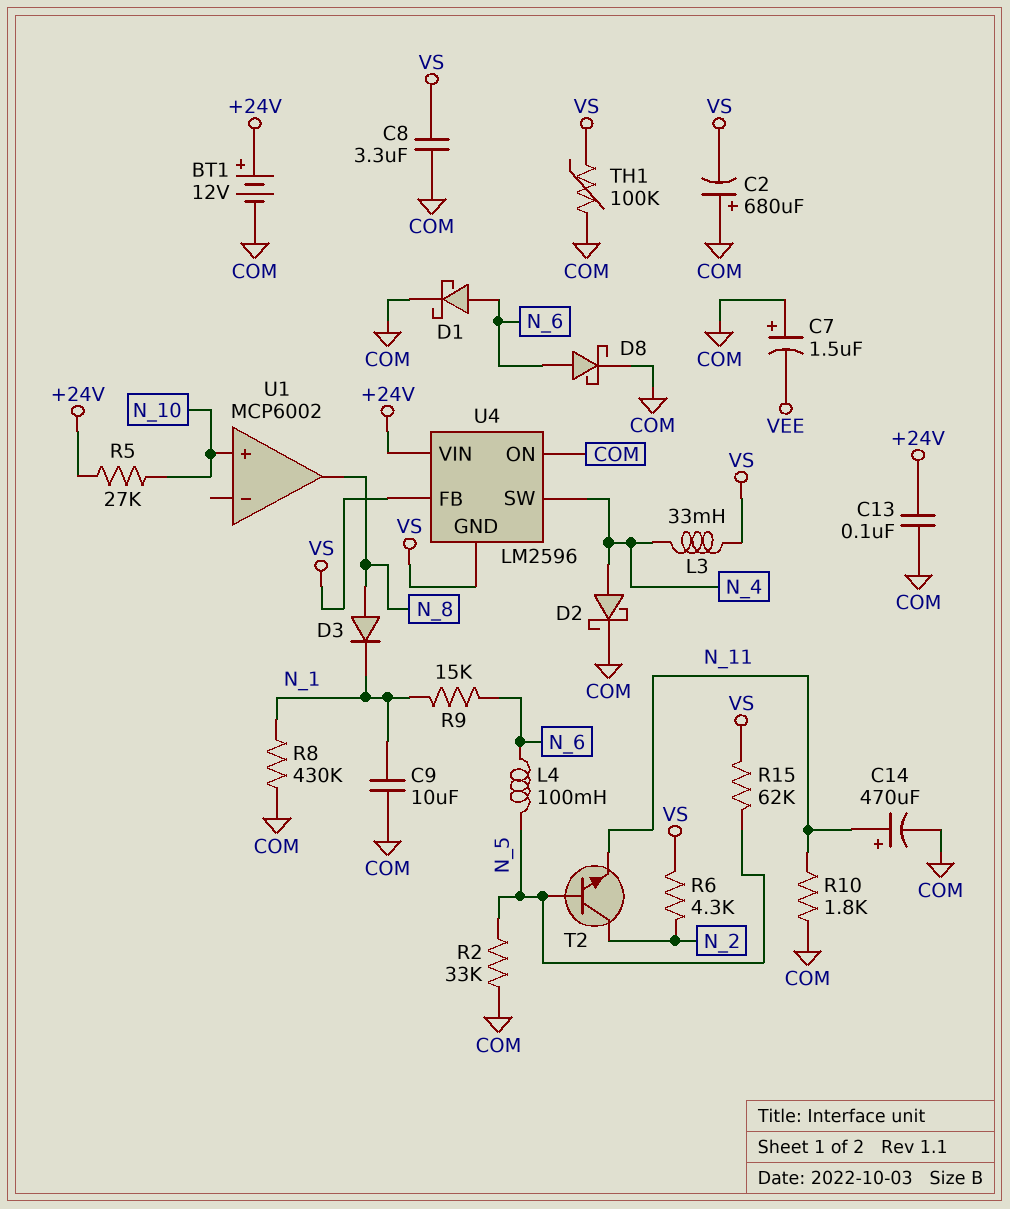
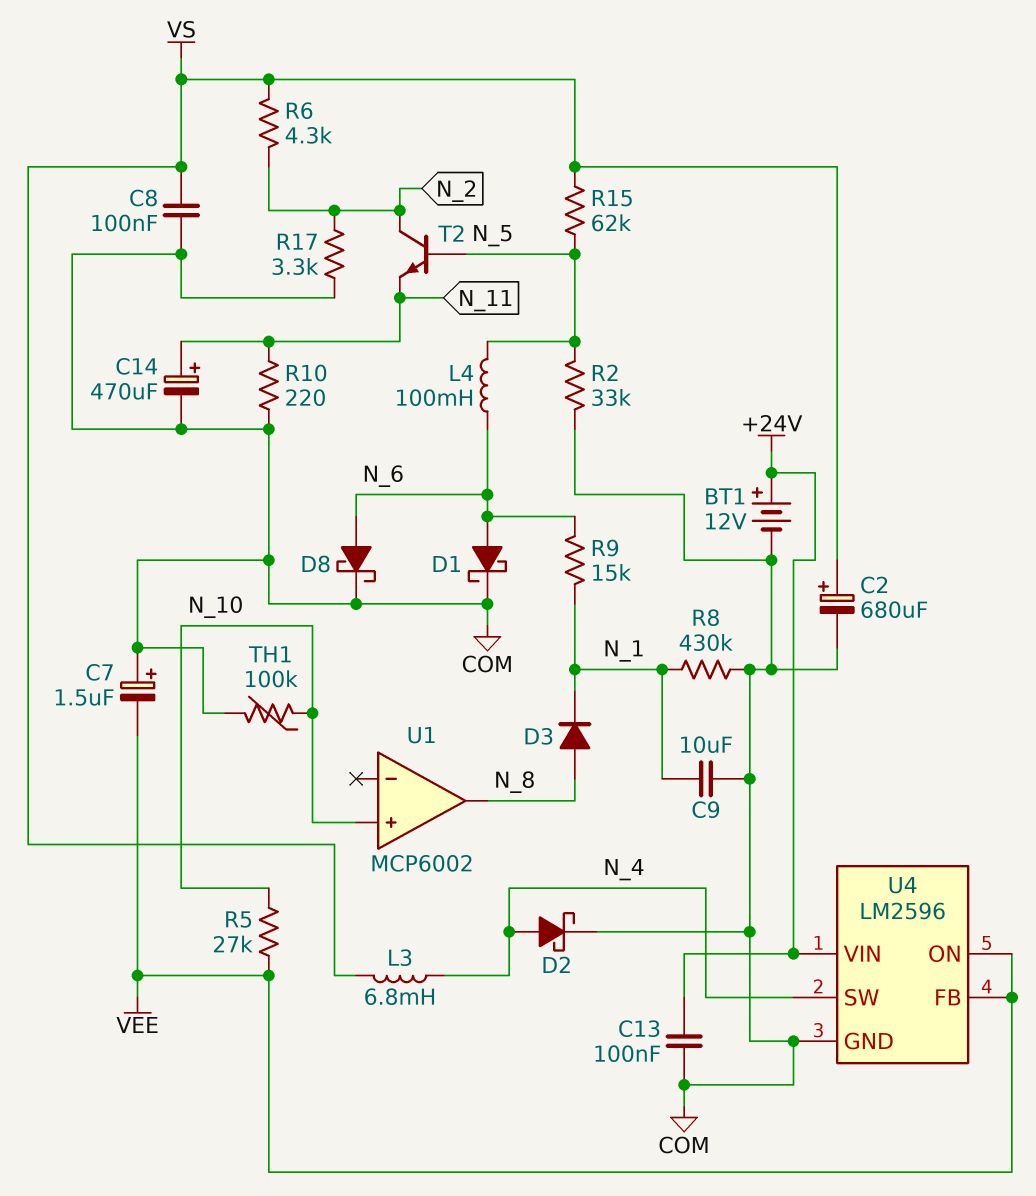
C2: 680uF (plus COM, minus VS) -> 680uF (plus VS, minus COM)
C8: 3.3uF (COM, VS) -> 100nF (COM, VS)
L3: 33mH (N_4, VS) -> 6.8mH (N_4, VS)
R5: 27k (+24V, N_10) -> 27k (N_10, VEE)
R10: 1.8k (COM, N_11) -> 220 (COM, N_11)
R17: none -> 3.3k (COM, N_2)
TH1: 100k (COM, VS) -> 100k (COM, N_10)
U4 pin FB: VS -> VEE
U4 pin GND: VS -> COM
U4 pin ON: COM -> VEE

